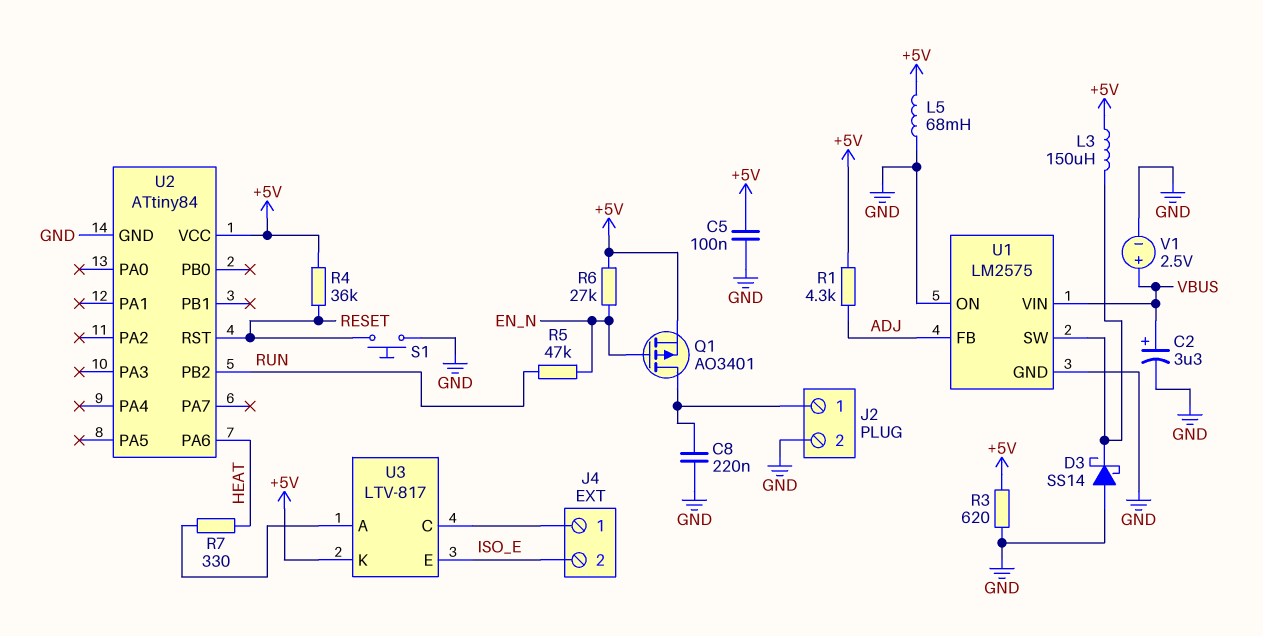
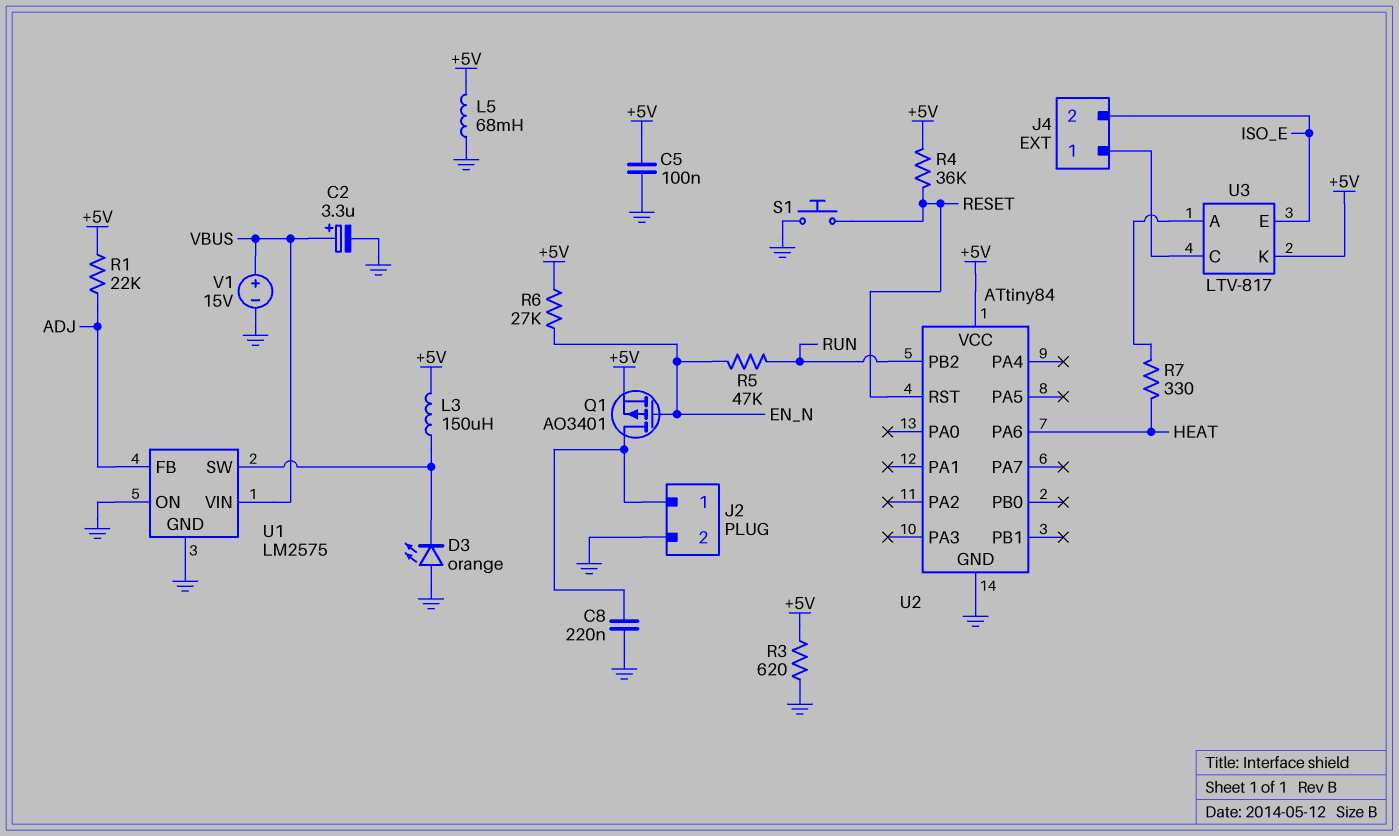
D3: schottky SS14 (A GND, K U1/SW) -> LED orange (A GND, K U1/SW)
R1: 4.3k (+5V, ADJ) -> 22k (+5V, ADJ)
V1: 2.5V (plus VBUS, minus GND) -> 15V (plus VBUS, minus GND)

